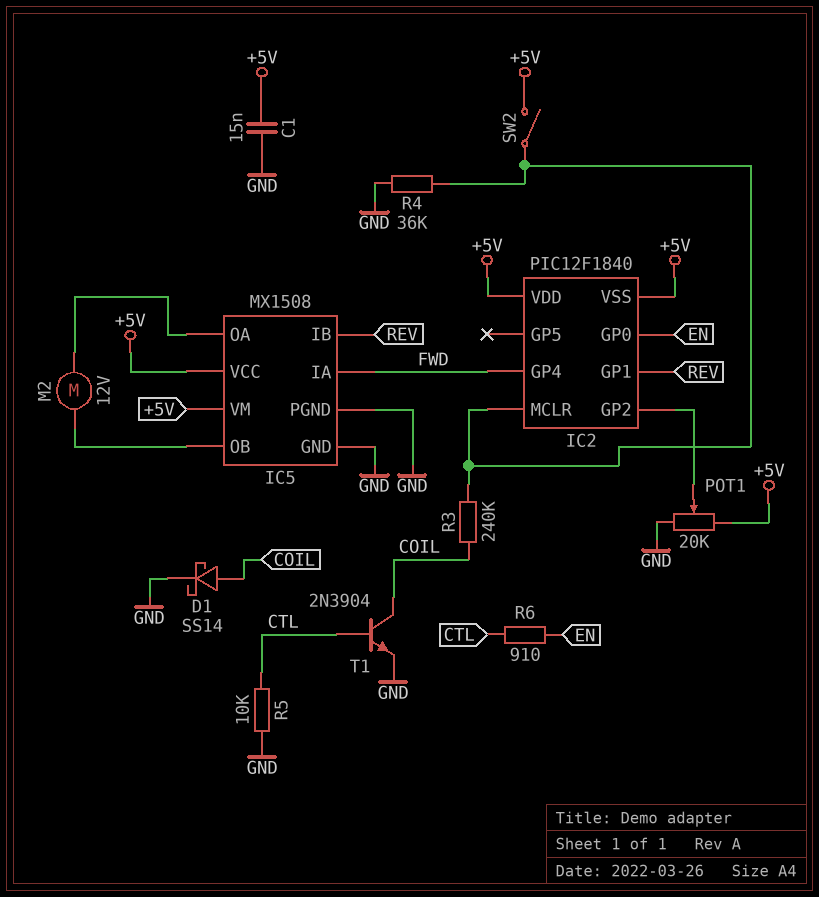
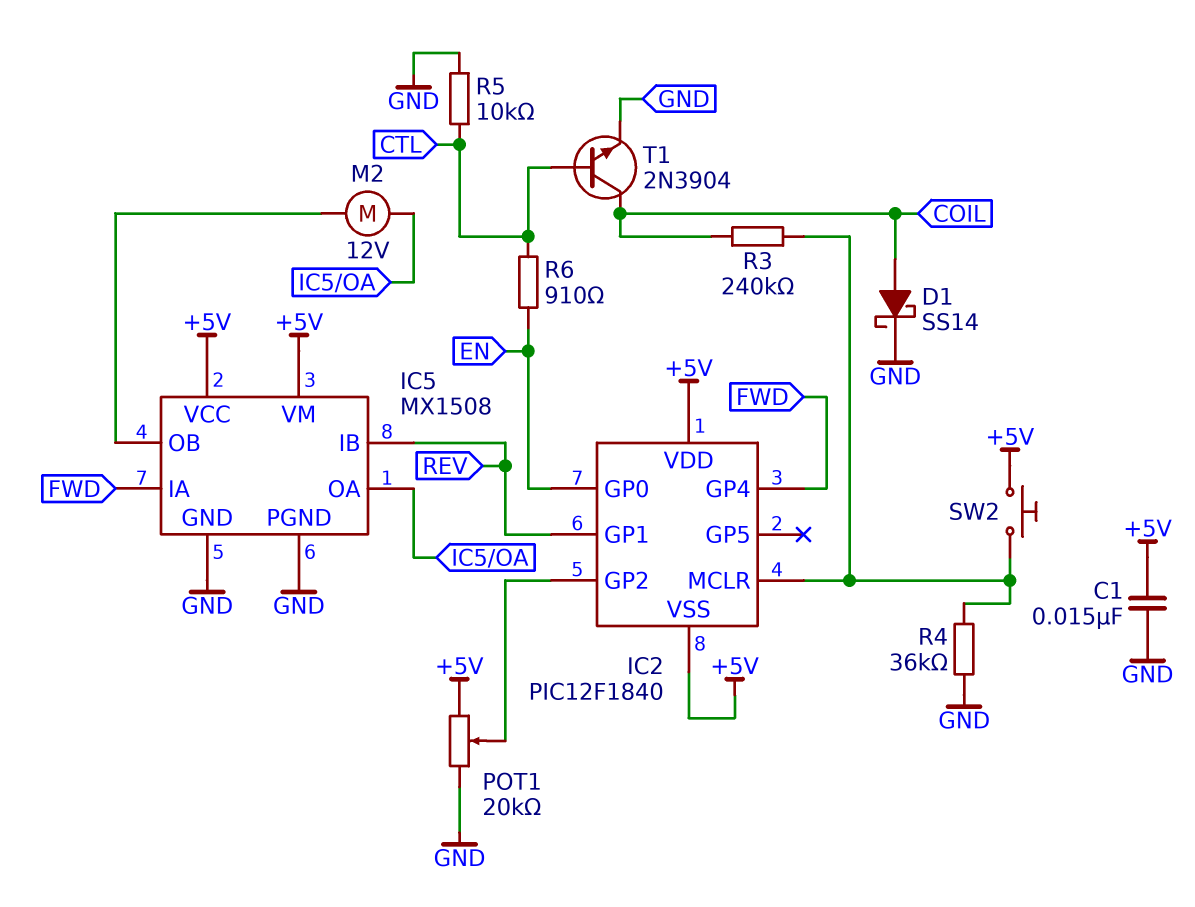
SW2: switch (+5V, IC2/MCLR) -> button (+5V, IC2/MCLR)

